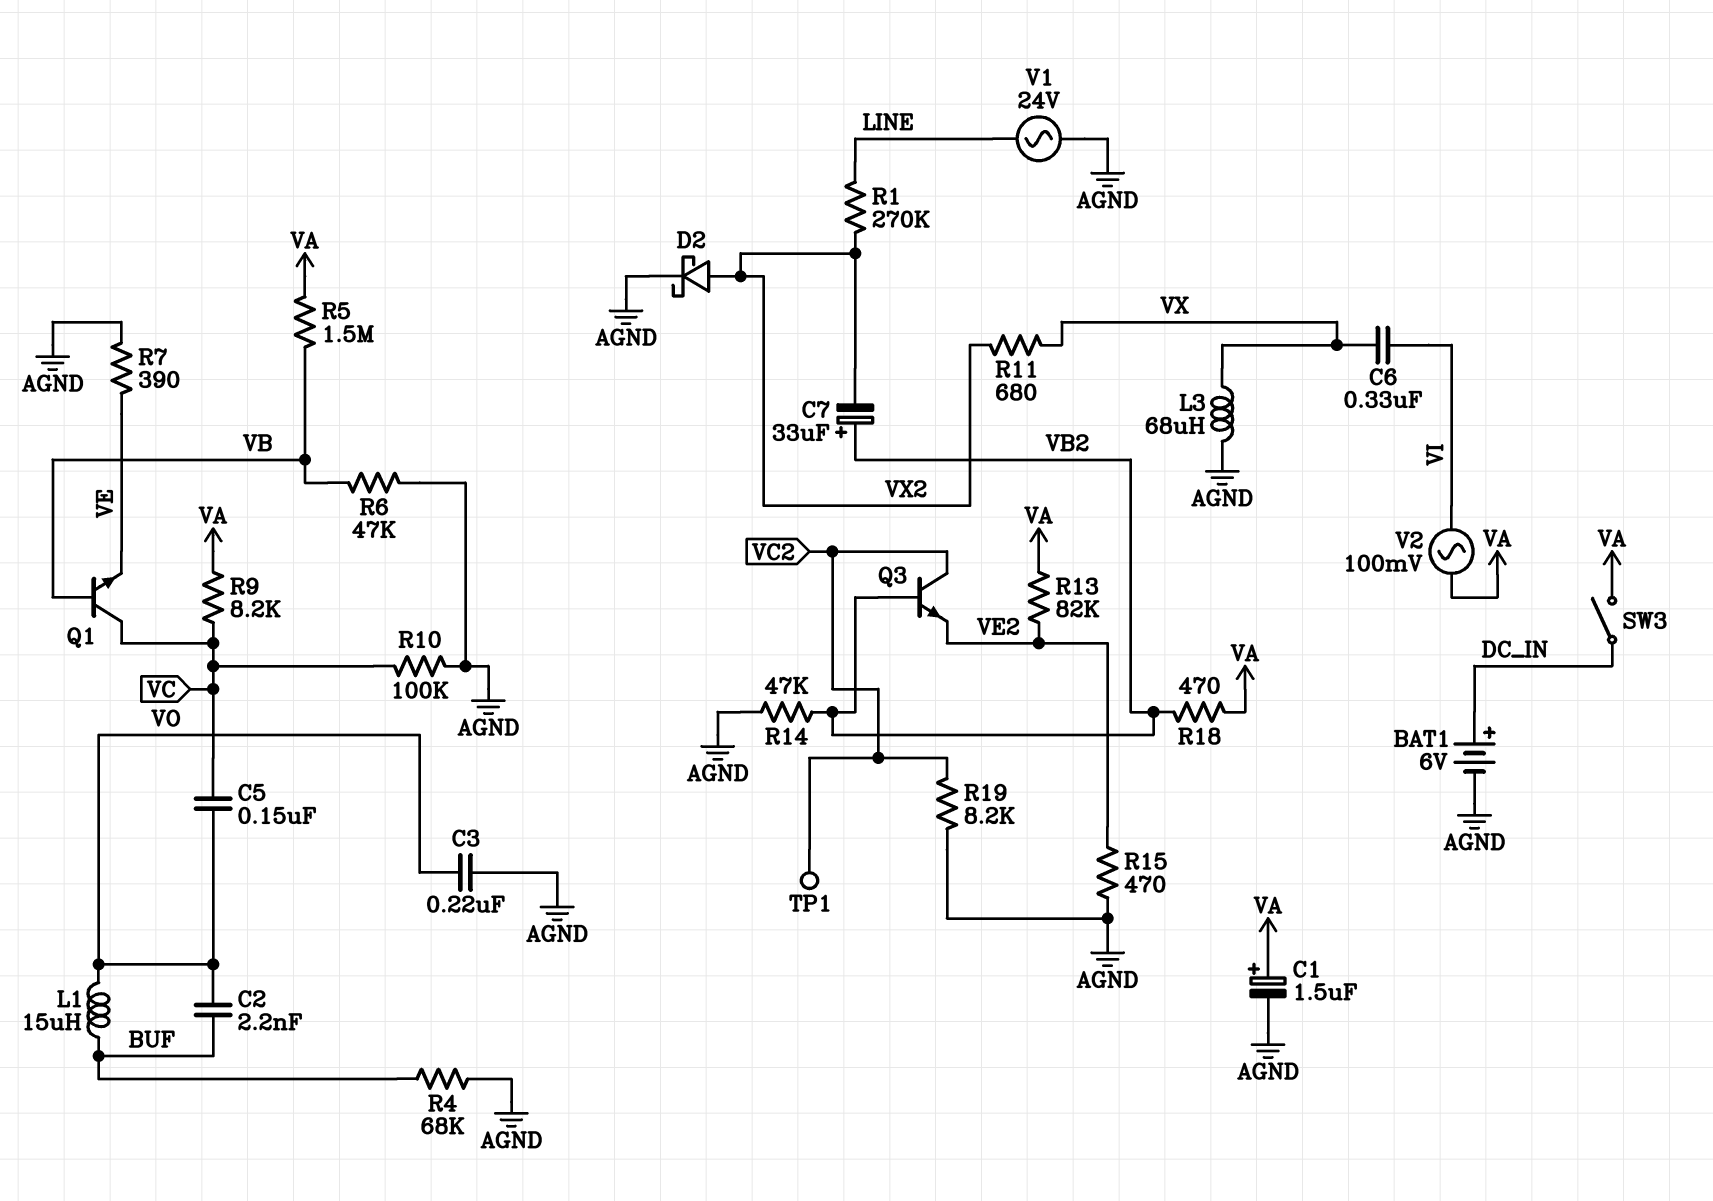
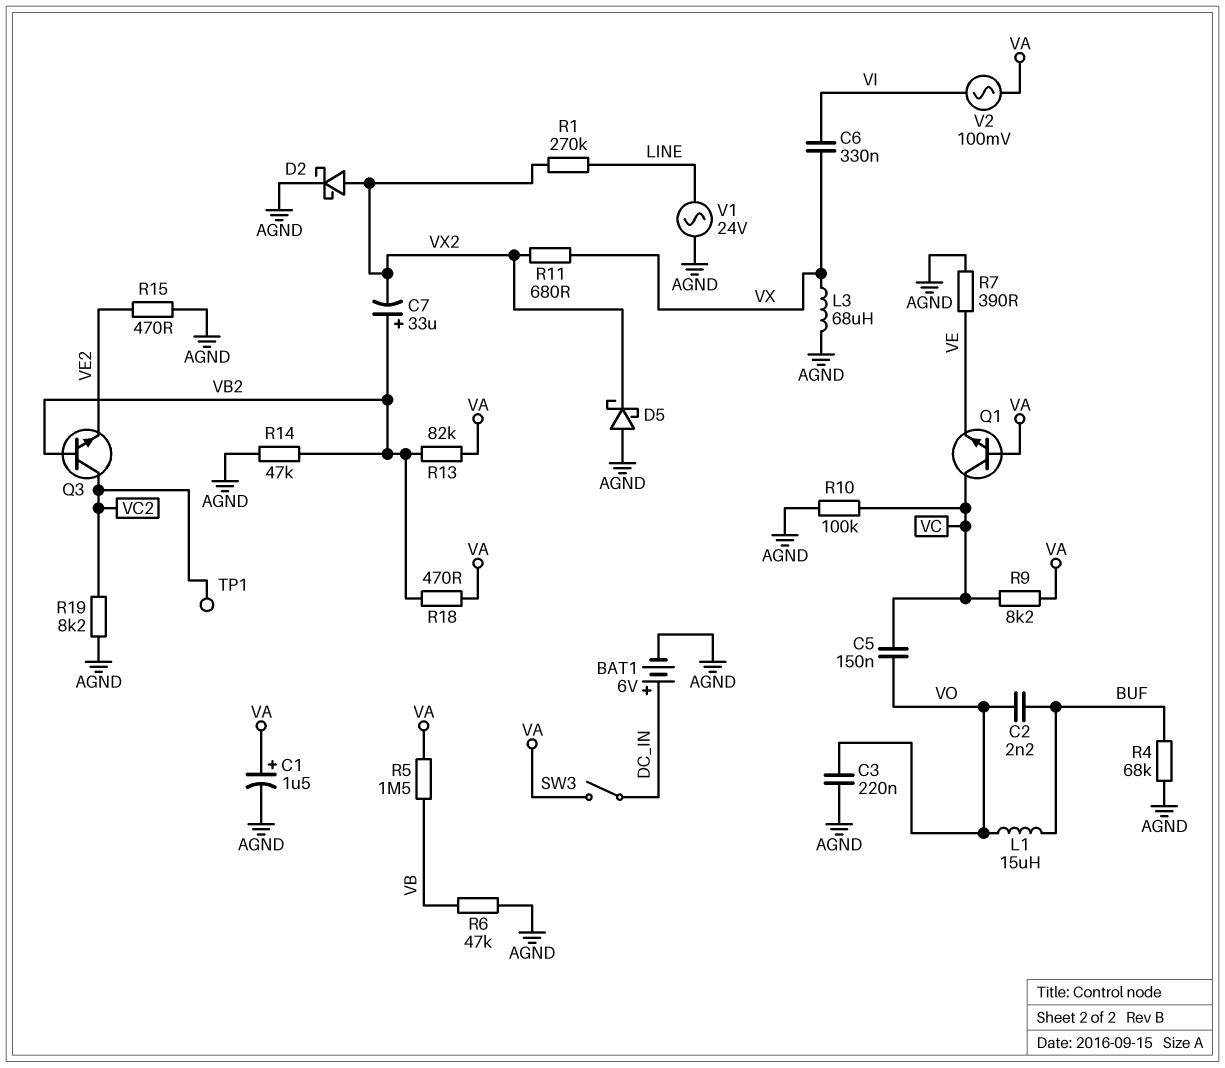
D5: none -> schottky (A AGND, K VX2)
Q1: NPN (B VB, C VC, E VE) -> NPN (B VA, C VC, E VE)
R13: 82k (VA, VE2) -> 82k (VA, VB2)

